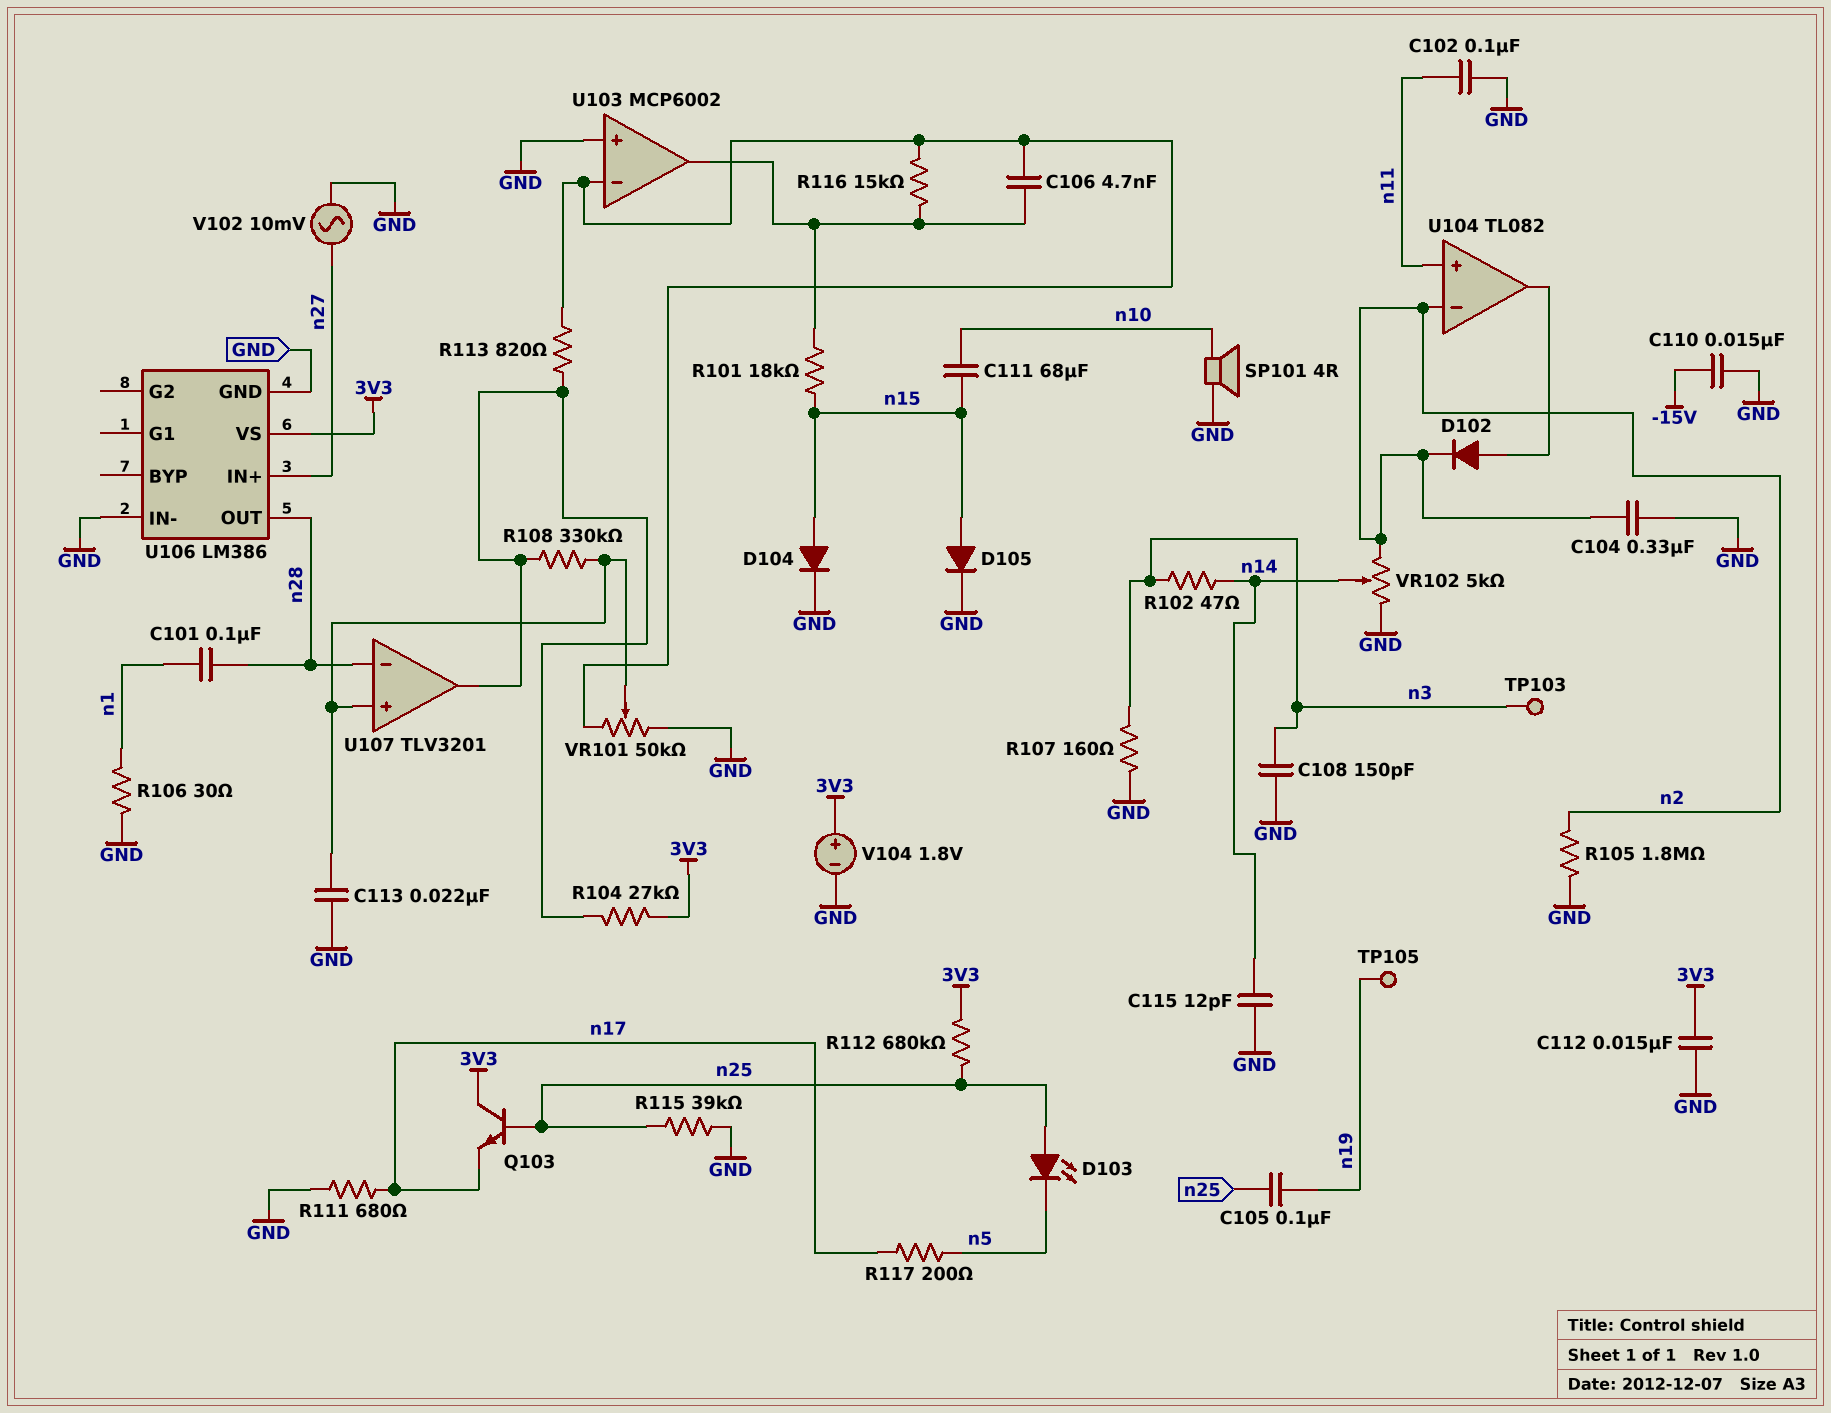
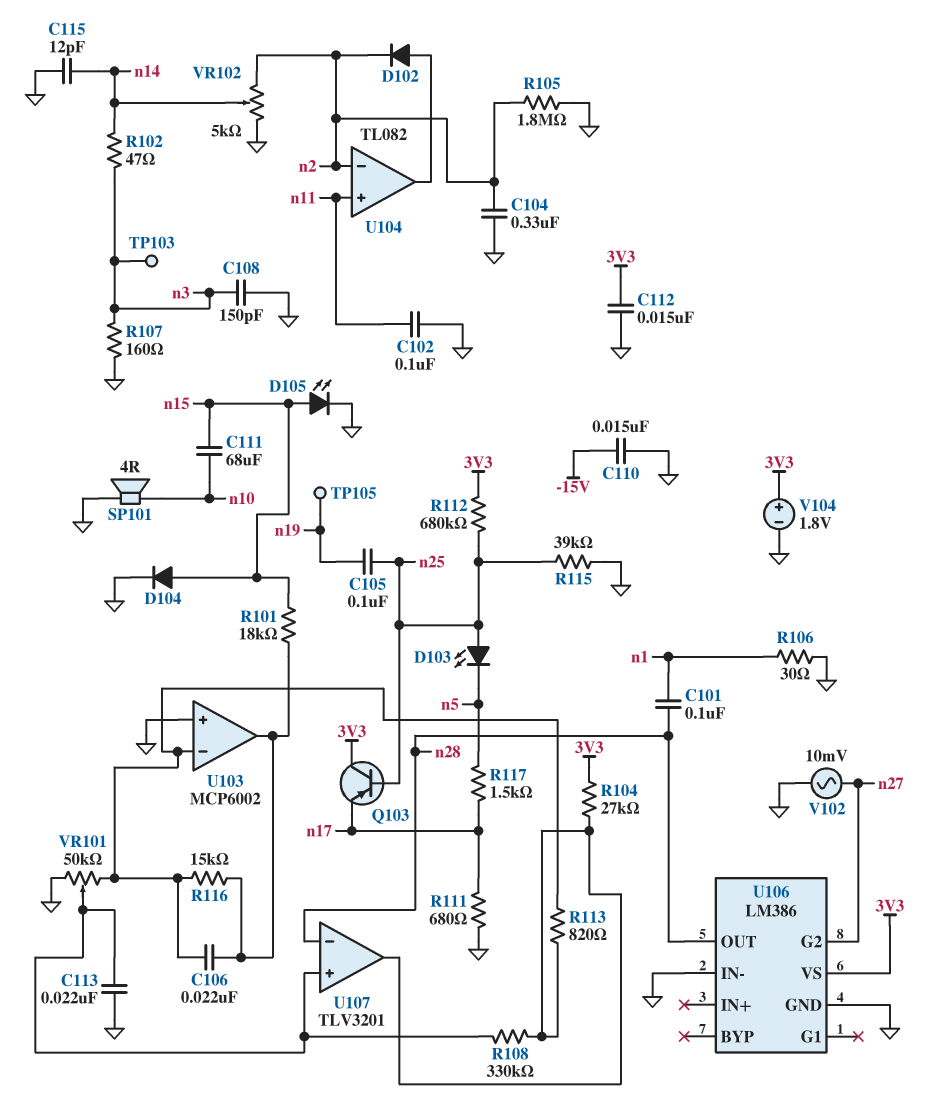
C106: 4.7nF (U103/in-, U103/out) -> 22nF (U103/in-, U103/out)
D105: diode (A n15, K GND) -> LED (A n15, K GND)
Q103: NPN (B n25, C 3V3, E n17) -> PNP (B n25, C 3V3, E n17)
R117: 200 (n5, n17) -> 1.5k (n5, n17)
U106 pin G2: none -> n27
U106 pin IN+: n27 -> none

